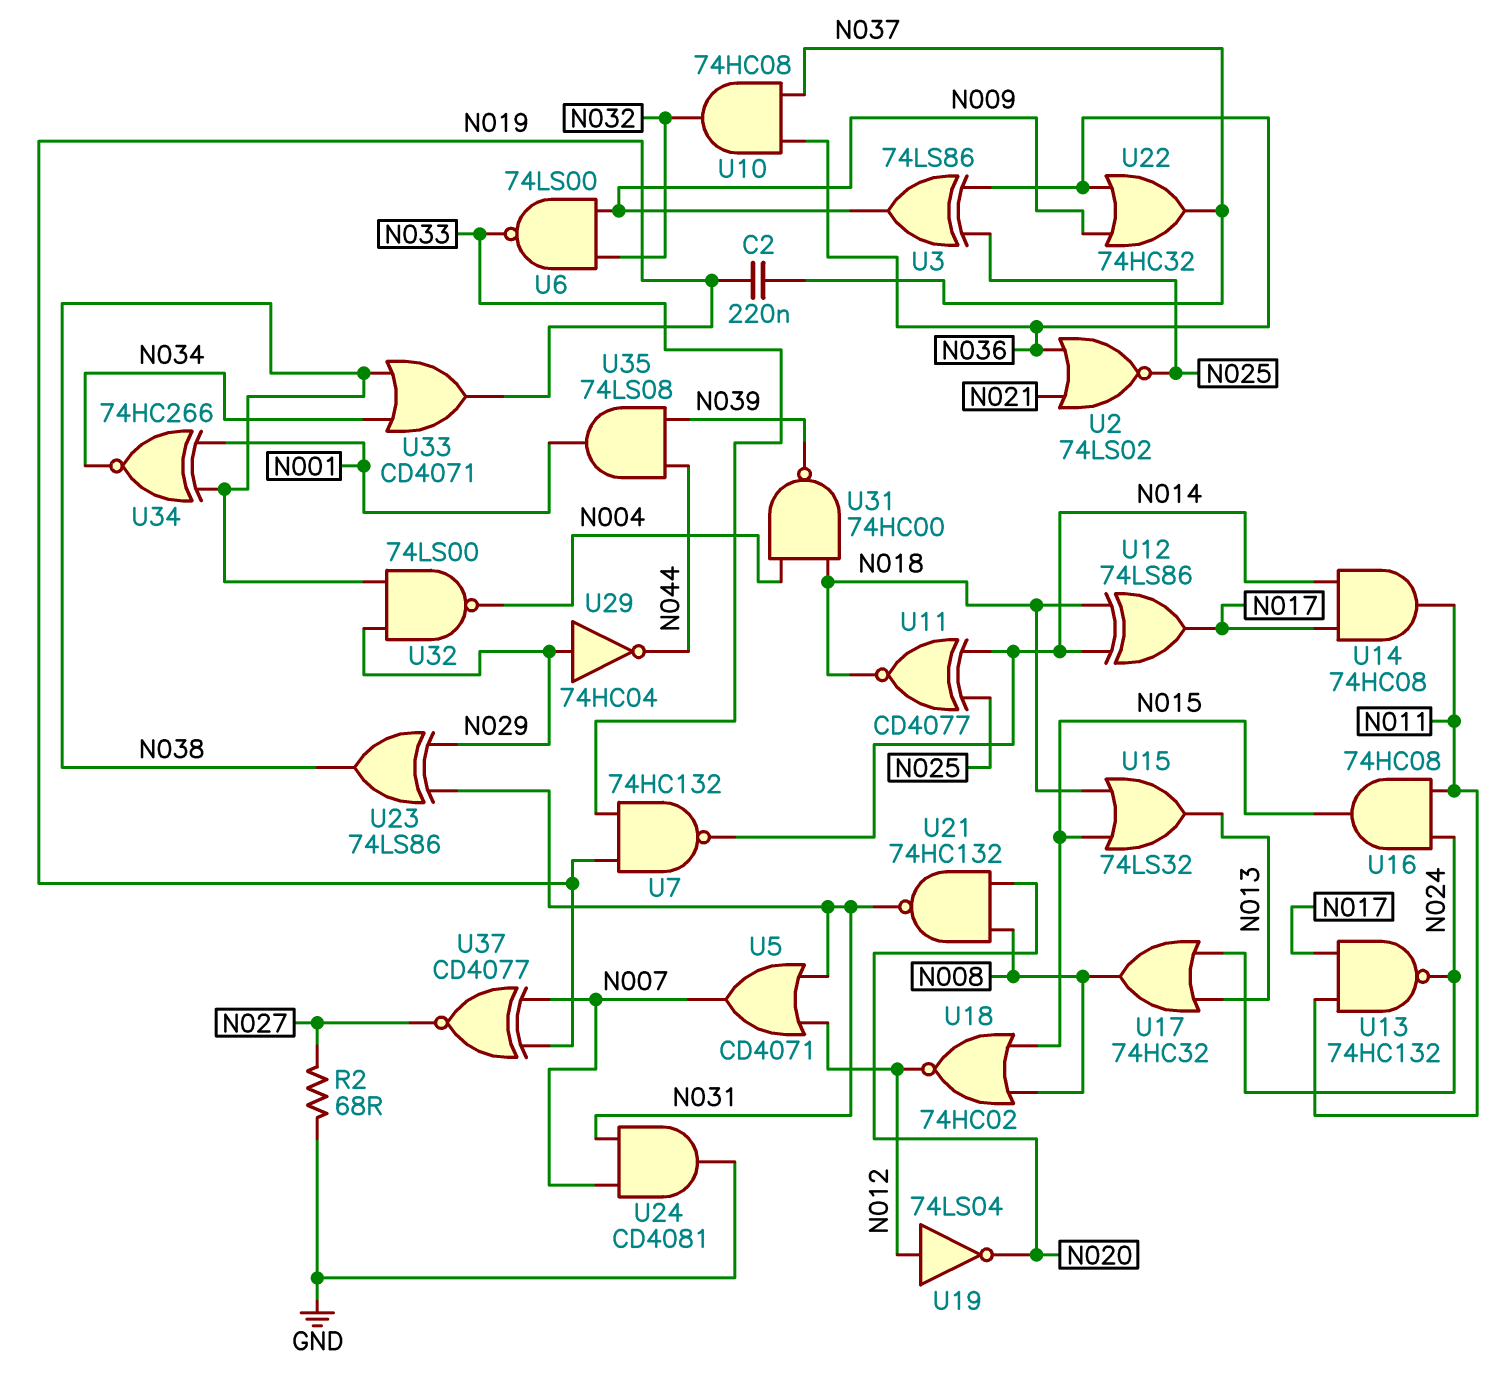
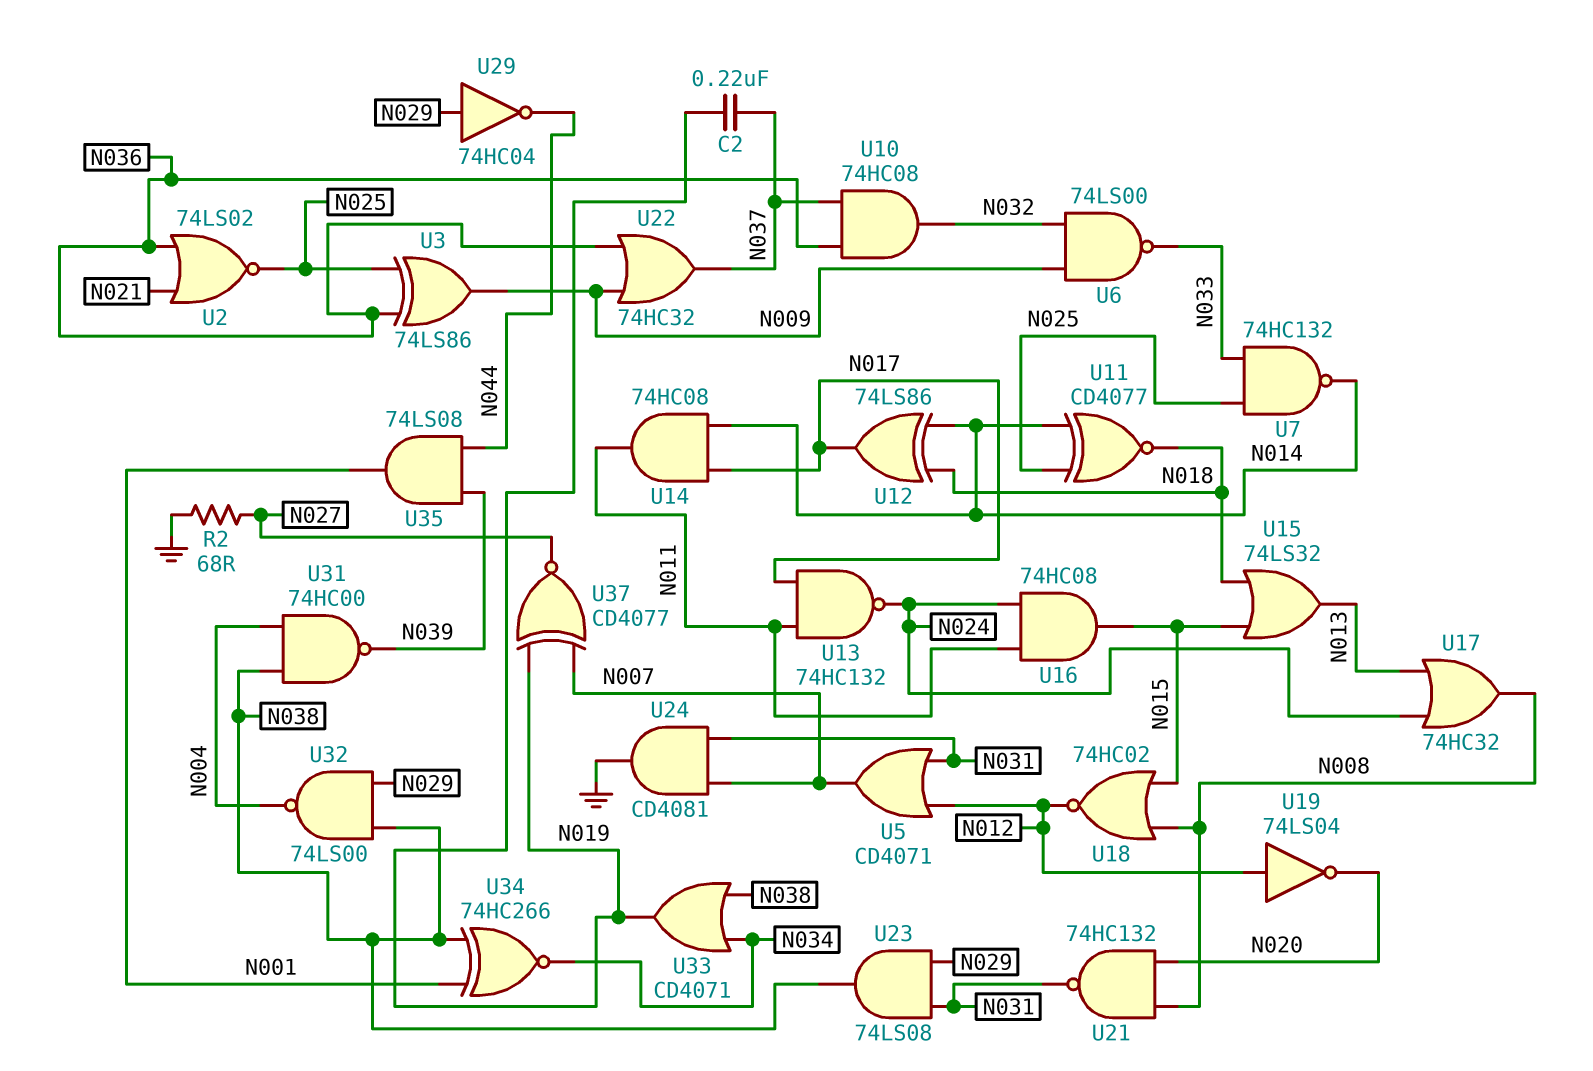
U7: NAND 74HC132 (in N019, in N033, out N014) -> NAND 74HC132 (in N025, in N033, out N014)
U23: XOR 74LS86 (in N029, in N031, out N038) -> AND 74LS08 (in N029, in N031, out N038)
U31: NAND 74HC00 (in N004, in N018, out N039) -> NAND 74HC00 (in N004, in N038, out N039)

